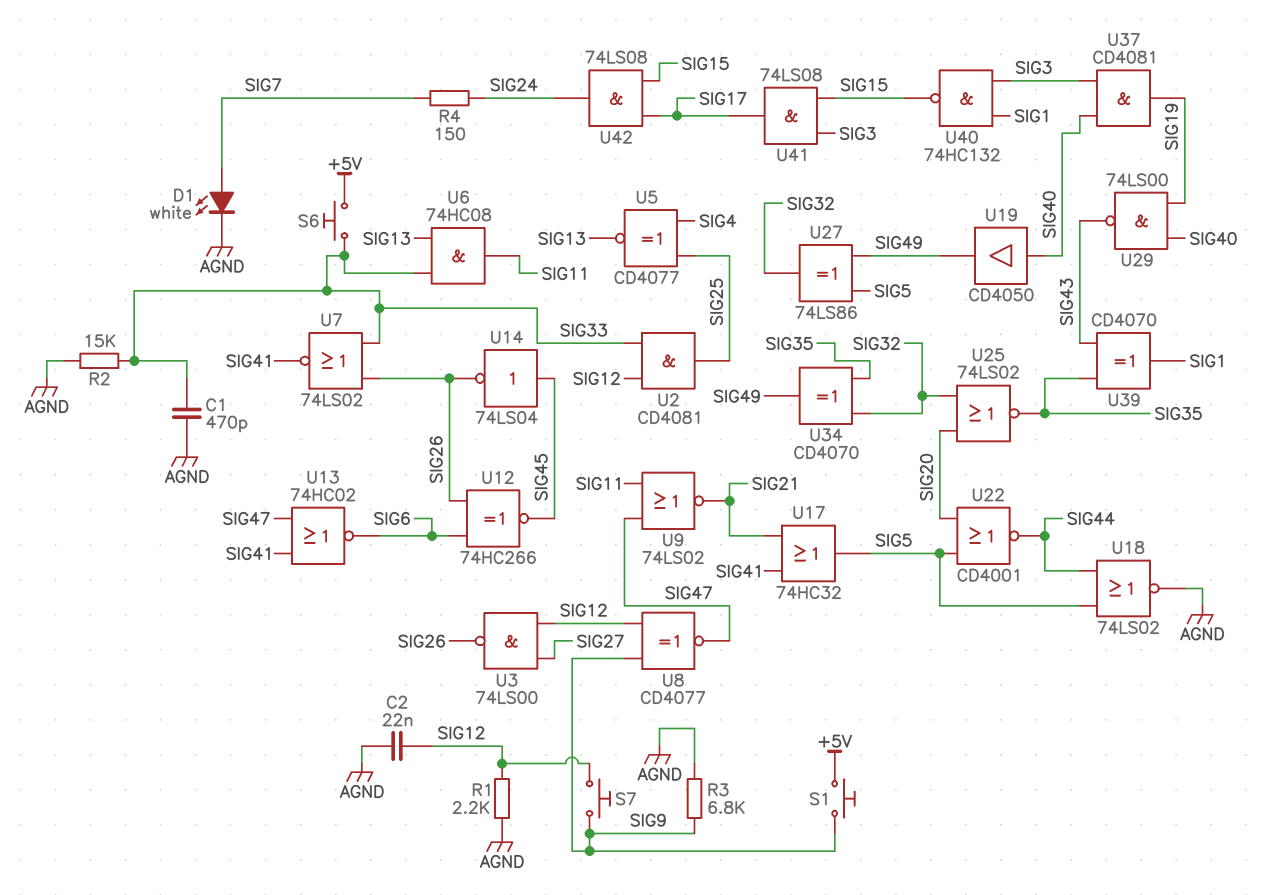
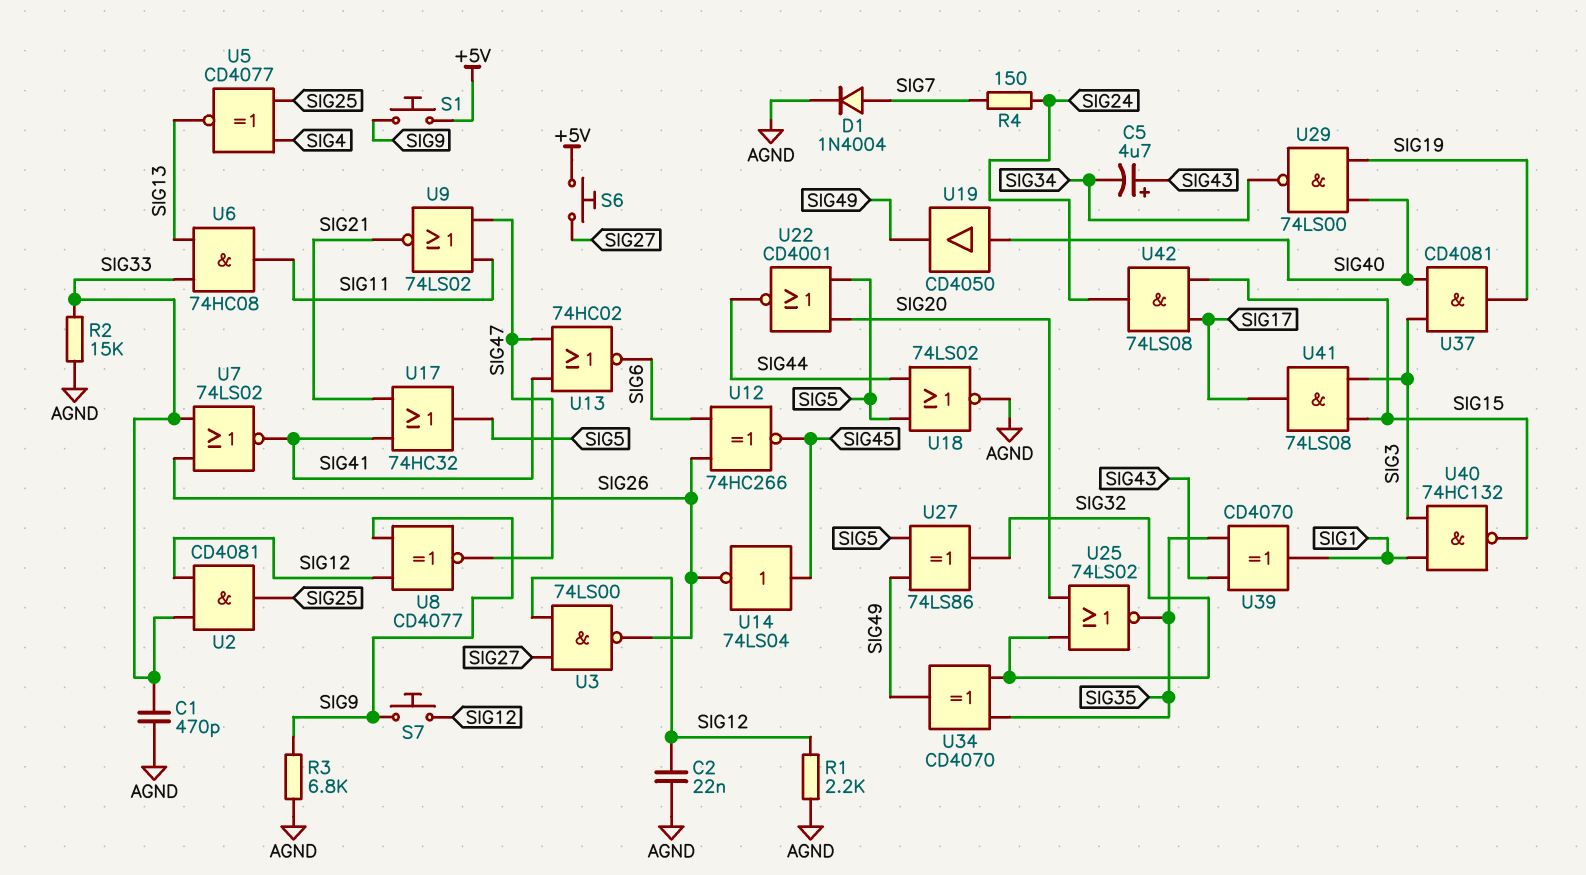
C5: none -> 4.7uF (plus SIG43, minus SIG34)
D1: LED white (A SIG7, K AGND) -> diode 1N4004 (A SIG7, K AGND)
S6: button (+5V, SIG33) -> button (+5V, SIG27)
U29: NAND 74LS00 (in SIG19, in SIG40, out SIG43) -> NAND 74LS00 (in SIG19, in SIG40, out SIG34)

